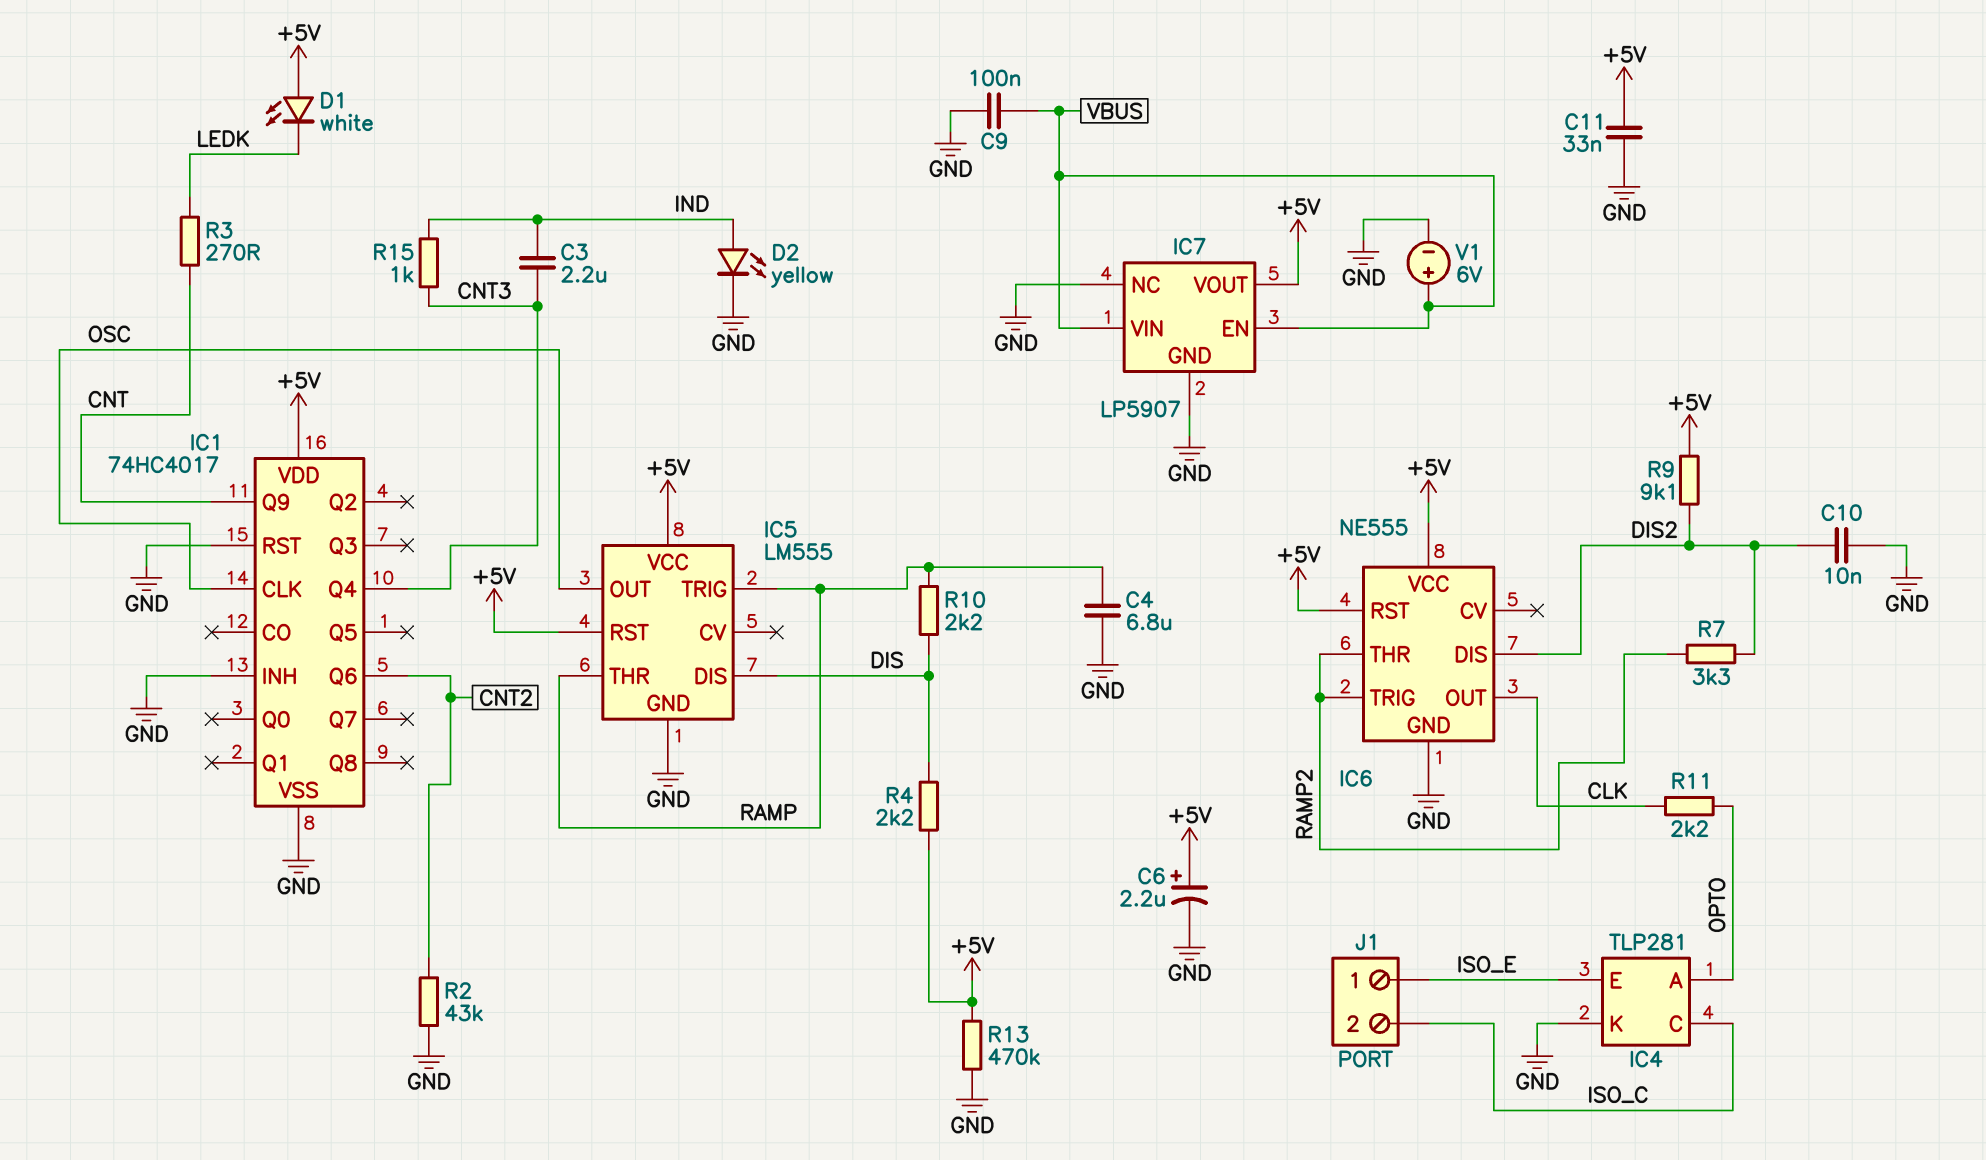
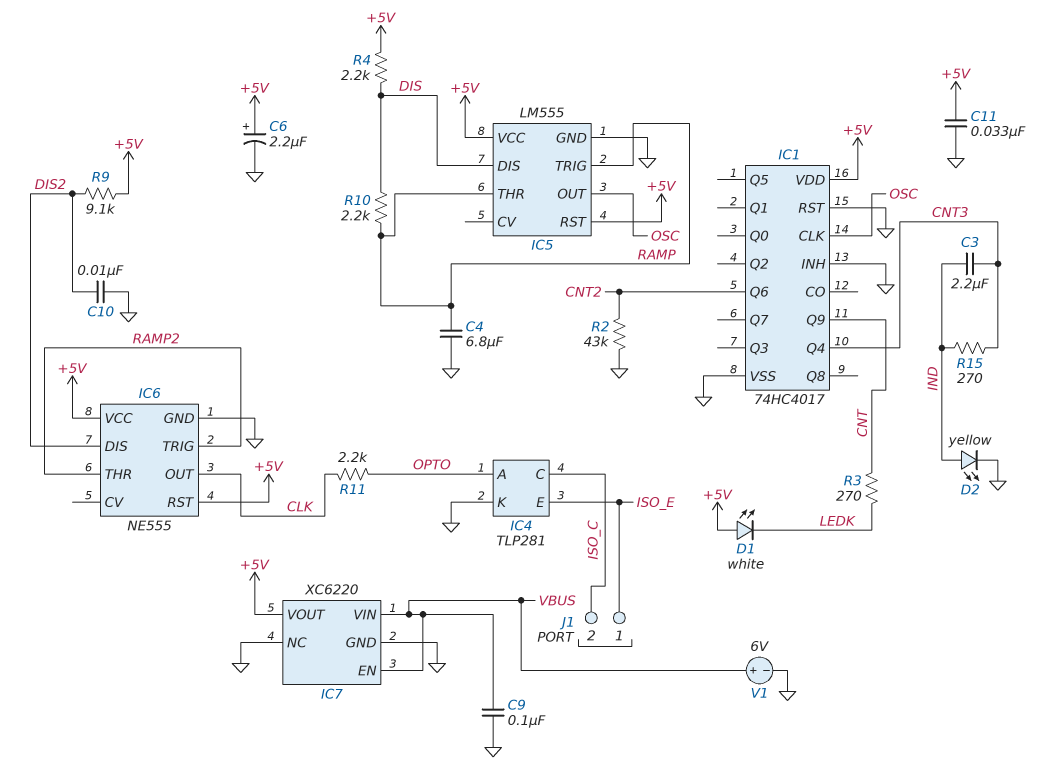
IC7: LP5907 -> XC6220
R7: 3.3k (DIS2, RAMP2) -> none
R13: 470k (+5V, GND) -> none
R15: 1k (CNT3, IND) -> 270 (CNT3, IND)

